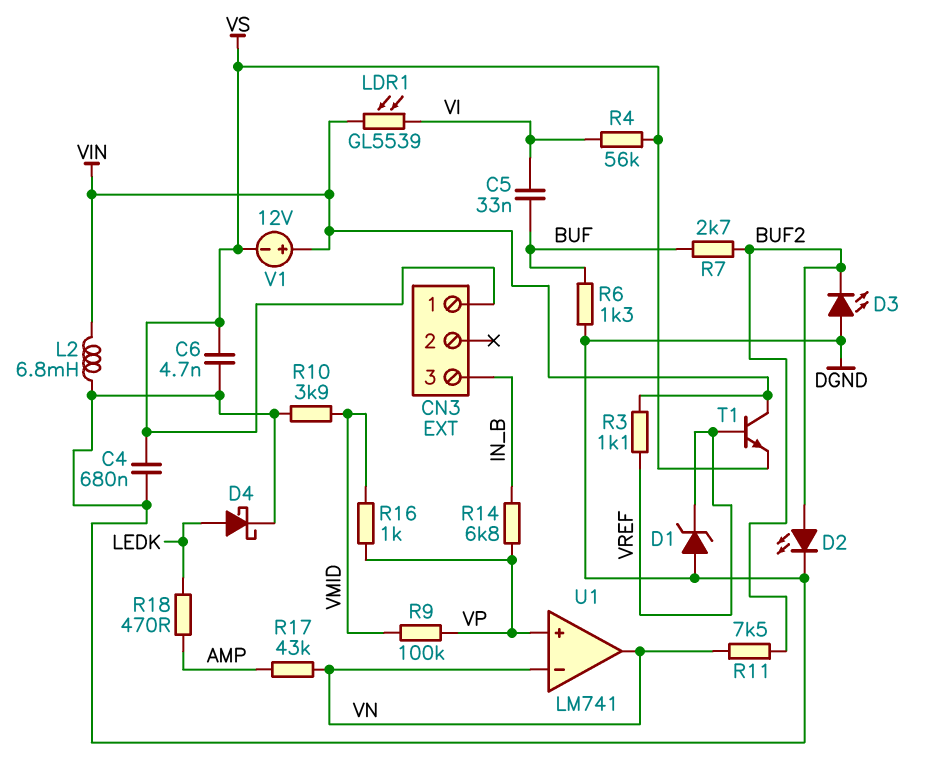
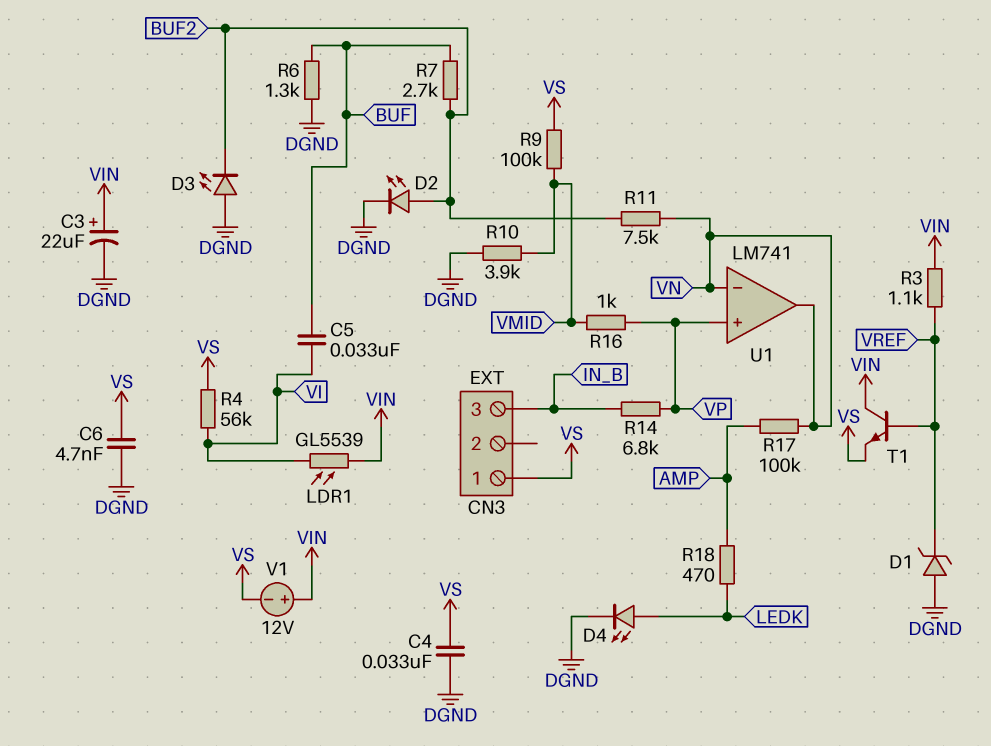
C3: none -> 22uF (plus VIN, minus DGND)
C4: 680nF (DGND, VS) -> 33nF (DGND, VS)
D4: schottky (A LEDK, K DGND) -> LED (A LEDK, K DGND)
L2: 6.8mH (DGND, VIN) -> none
R9: 100k (VMID, VP) -> 100k (VMID, VS)
R17: 43k (AMP, VN) -> 100k (AMP, VN)

